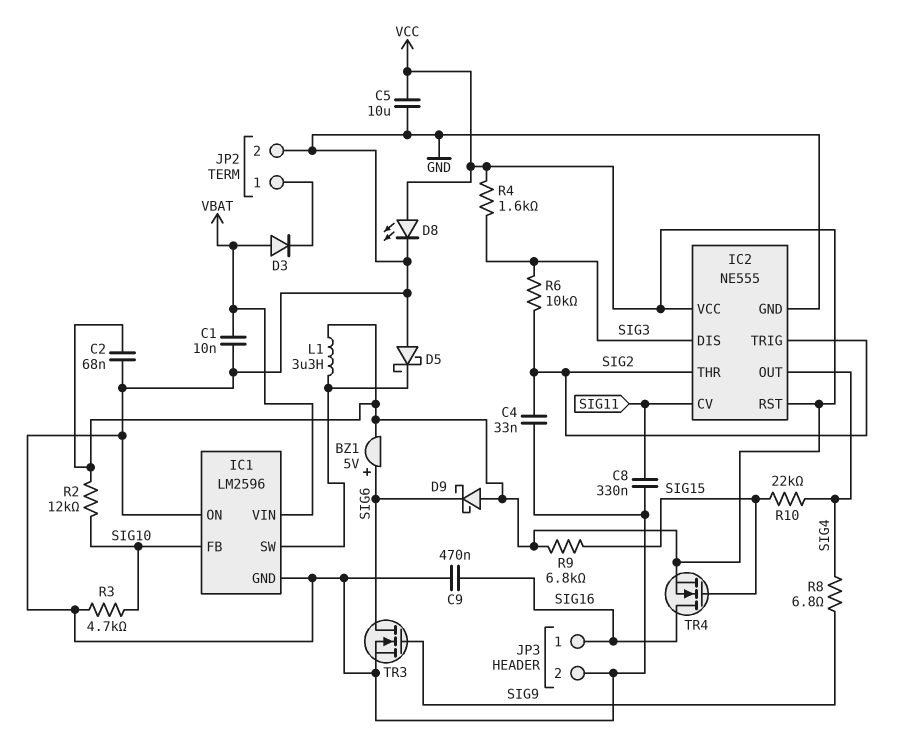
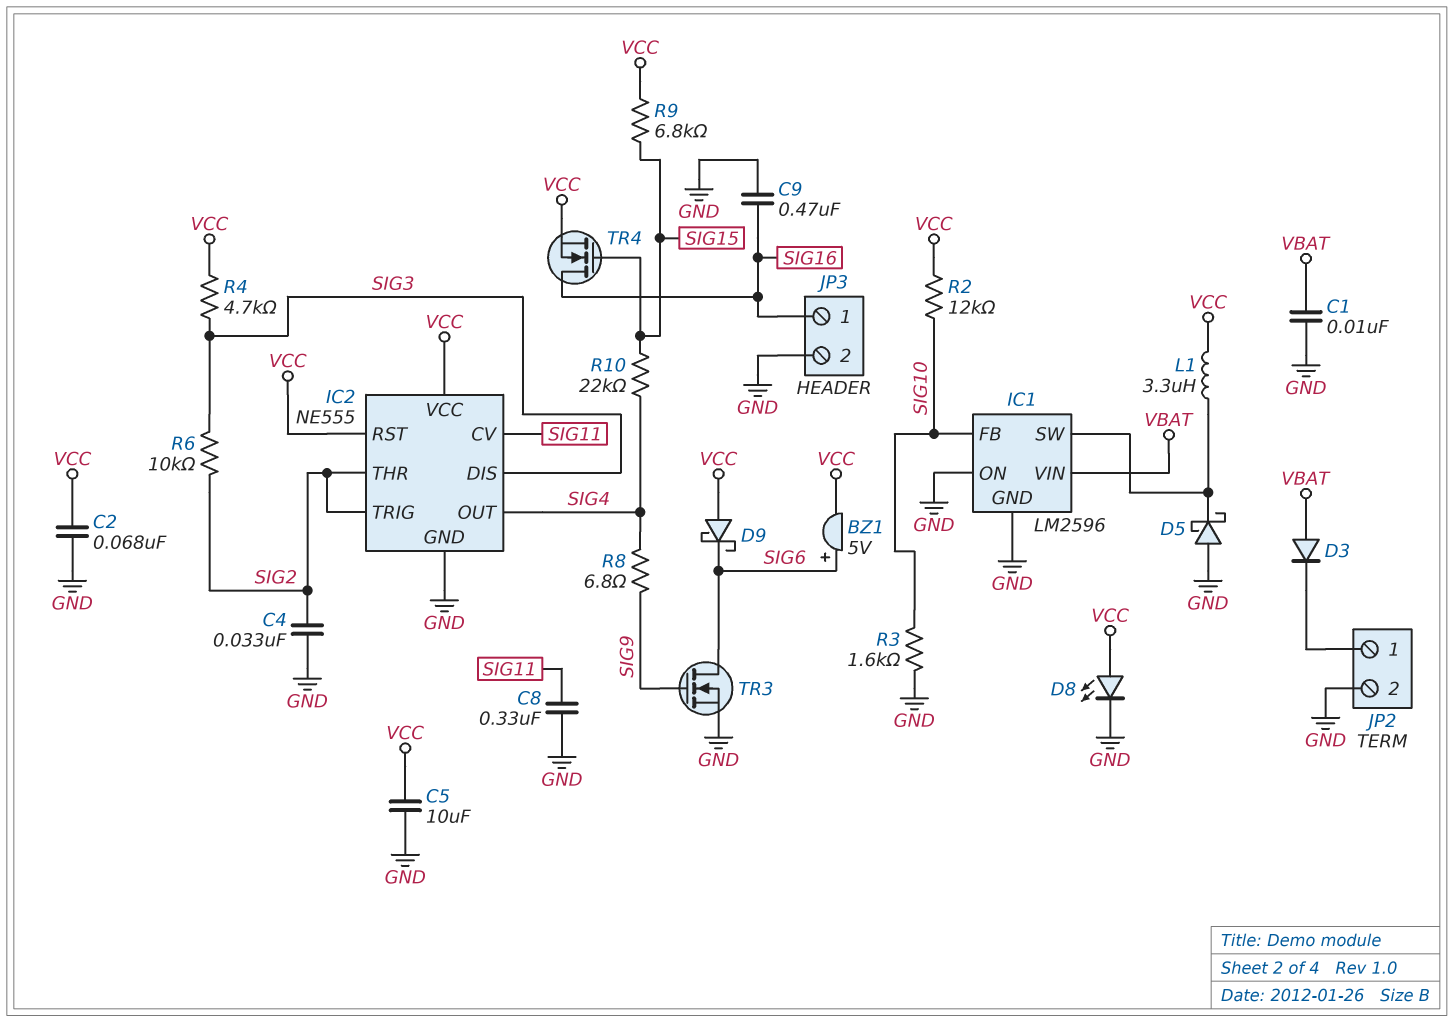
R3: 4.7k (GND, SIG10) -> 1.6k (GND, SIG10)
R4: 1.6k (SIG3, VCC) -> 4.7k (SIG3, VCC)

